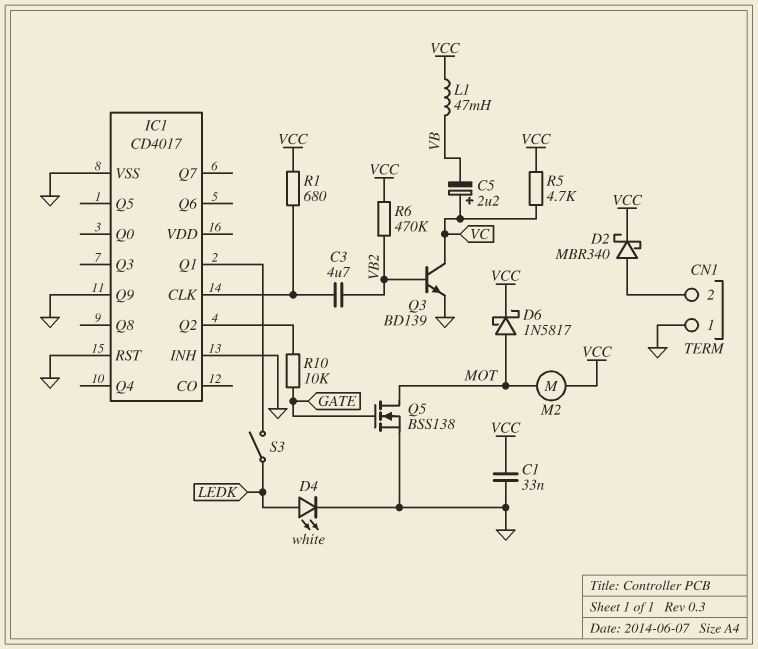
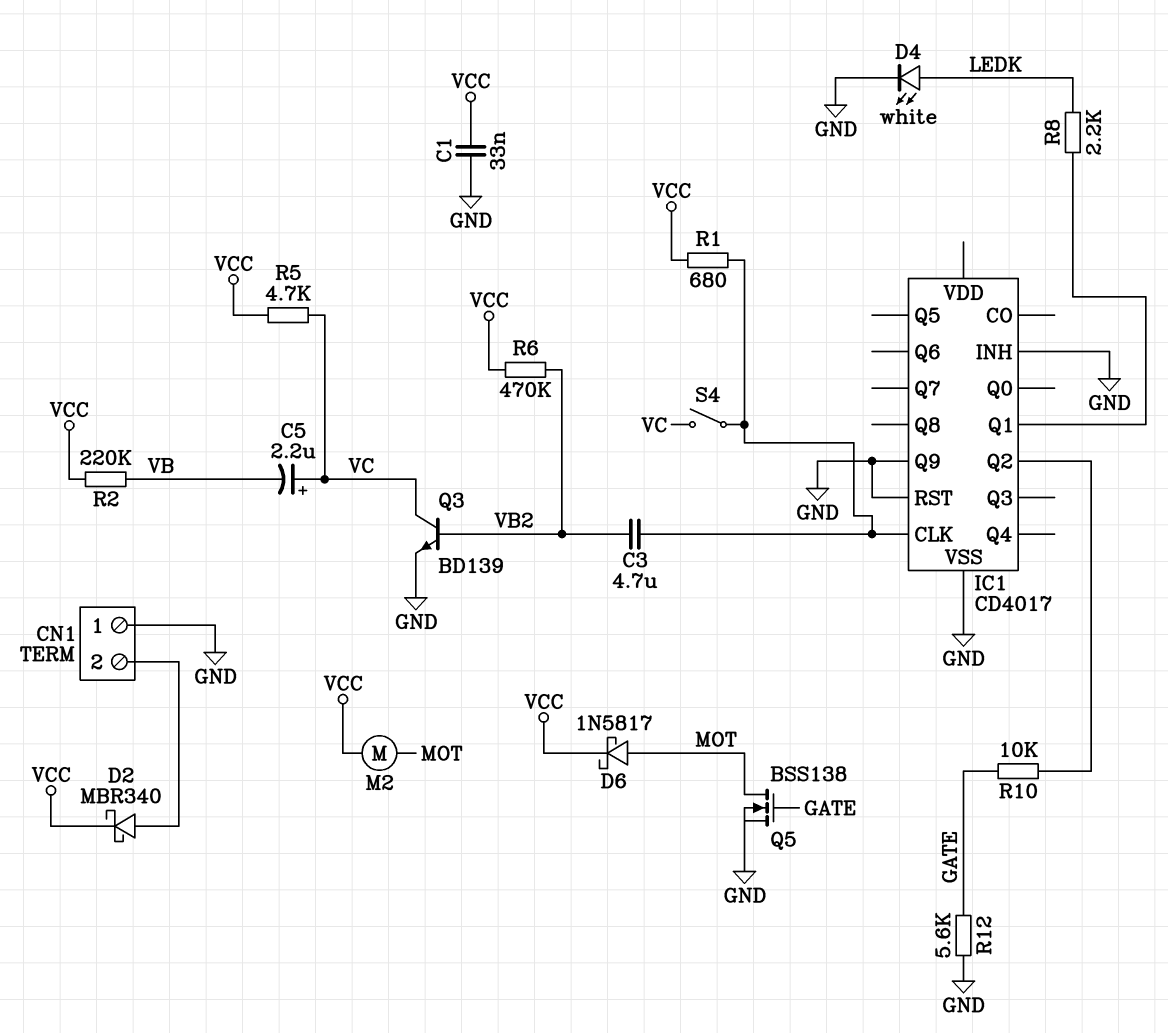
L1: 47mH (VB, VCC) -> none
R2: none -> 220k (VB, VCC)
R8: none -> 2.2k (IC1/Q1, LEDK)
R12: none -> 5.6k (GATE, GND)
S3: switch (IC1/Q1, LEDK) -> none
S4: none -> switch (IC1/CLK, VC)

